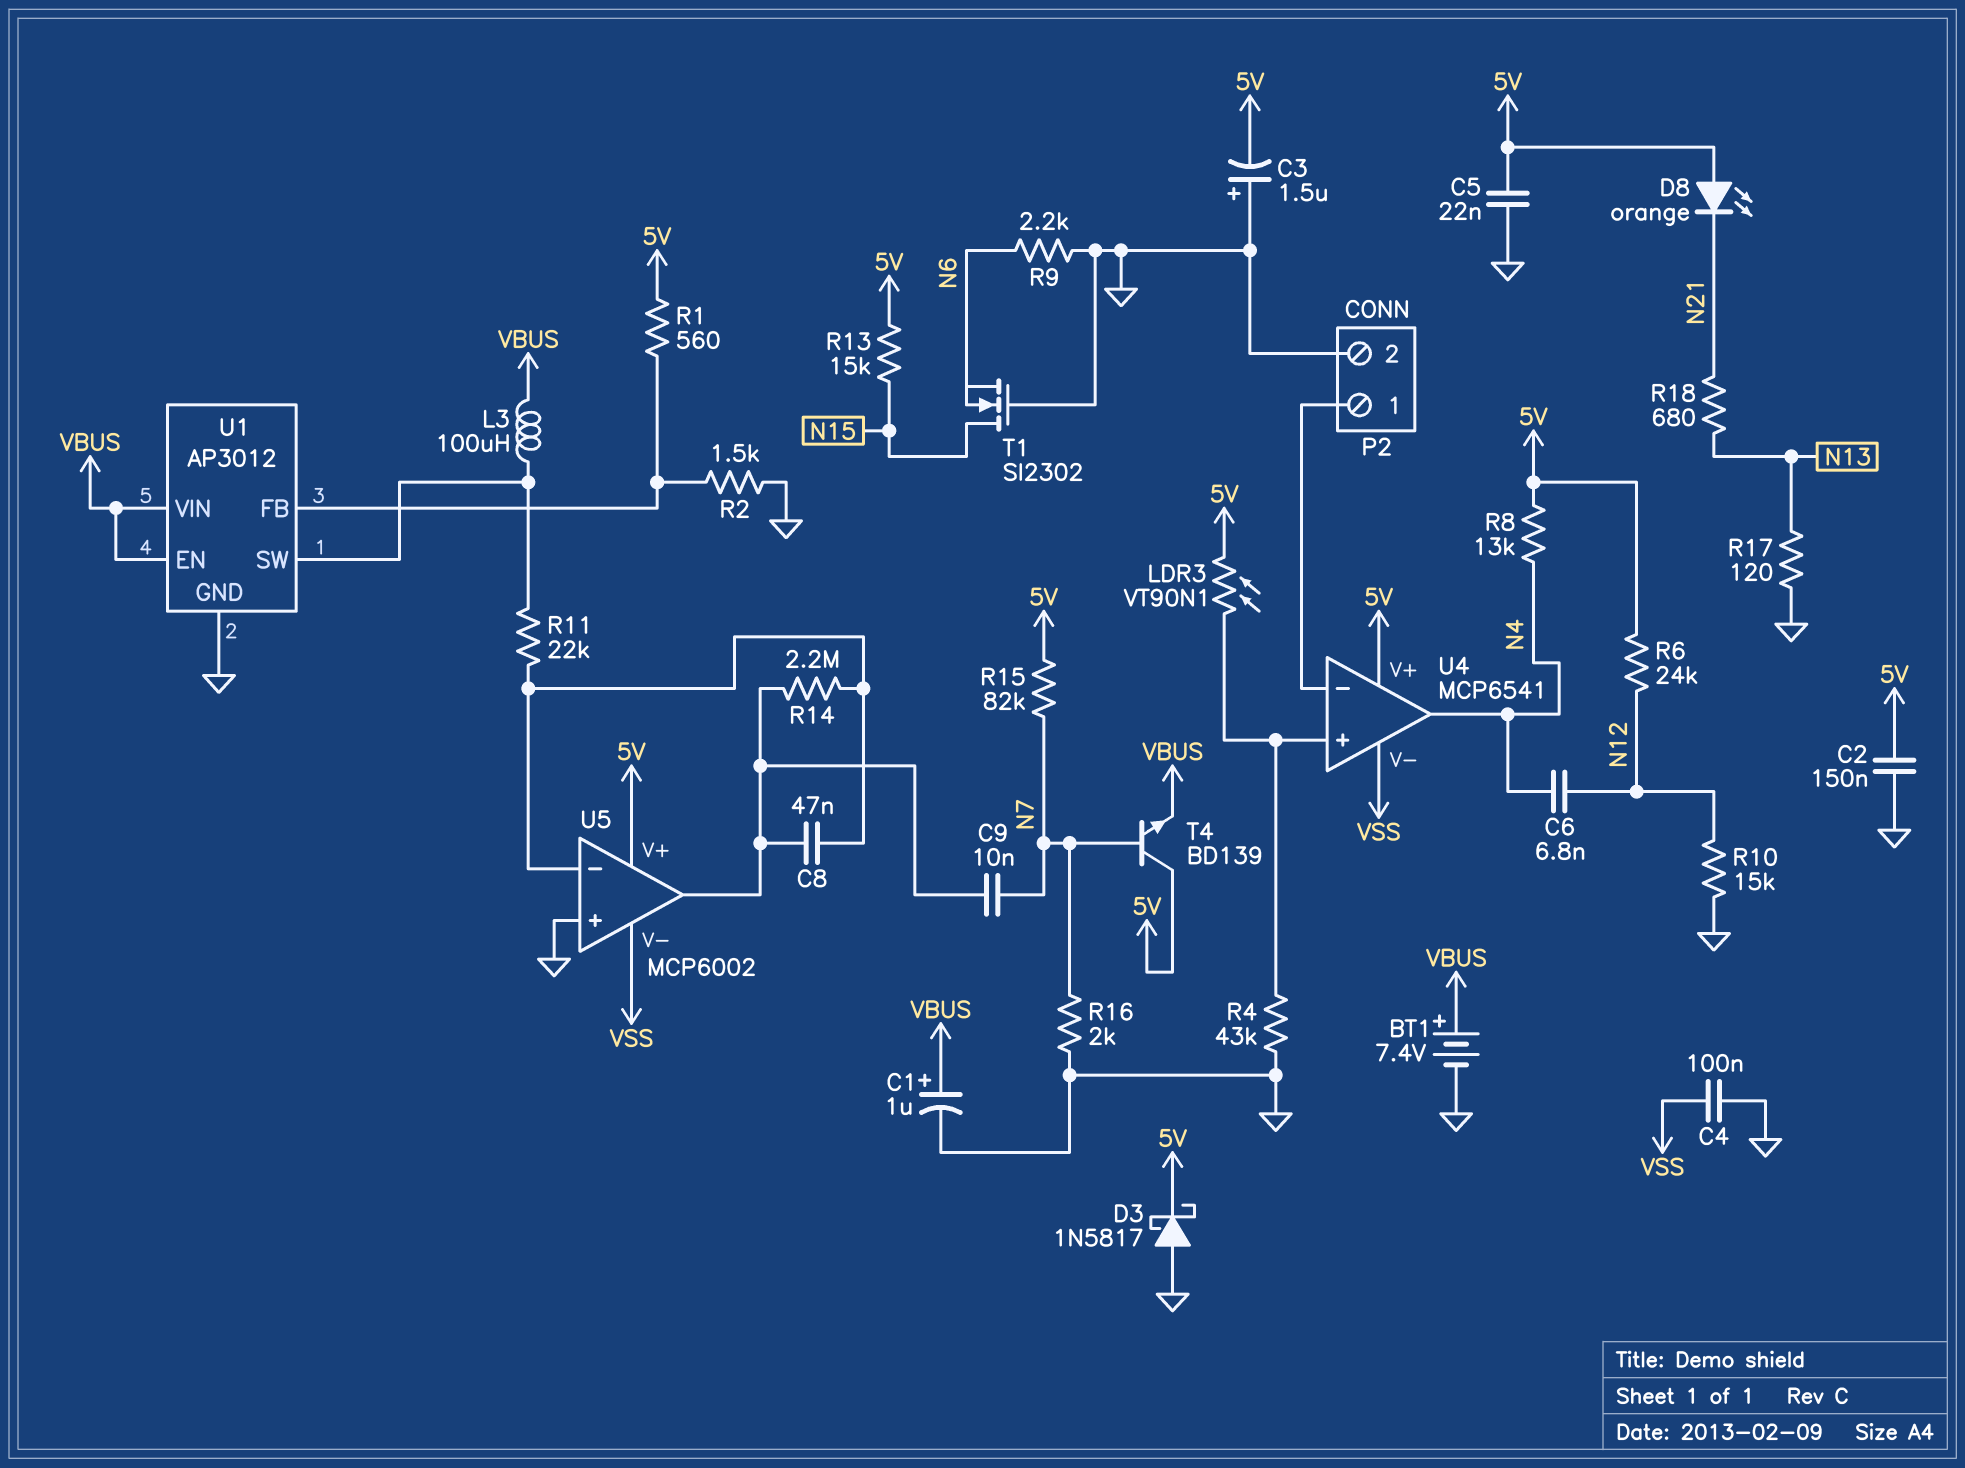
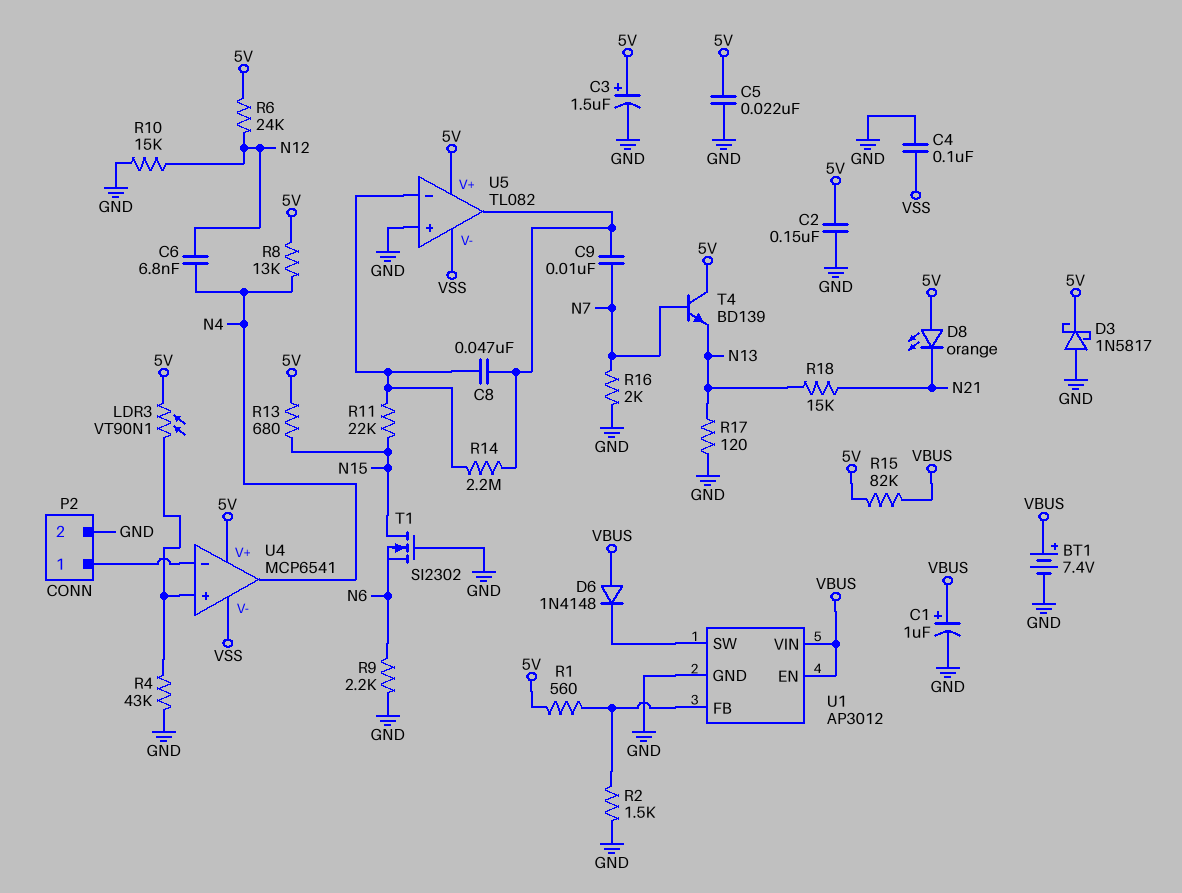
C3: 1.5uF (plus GND, minus 5V) -> 1.5uF (plus 5V, minus GND)
D6: none -> diode 1N4148 (A VBUS, K U1/SW)
L3: 100uH (U1/SW, VBUS) -> none
R11: 22k (U1/SW, U5/in-) -> 22k (N15, U5/in-)
R13: 15k (5V, N15) -> 680 (5V, N15)
R15: 82k (5V, N7) -> 82k (5V, VBUS)
R18: 680 (N13, N21) -> 15k (N13, N21)
T4: NPN BD139 (B N7, C 5V, E VBUS) -> NPN BD139 (B N7, C 5V, E N13)
U5: MCP6002 -> TL082

